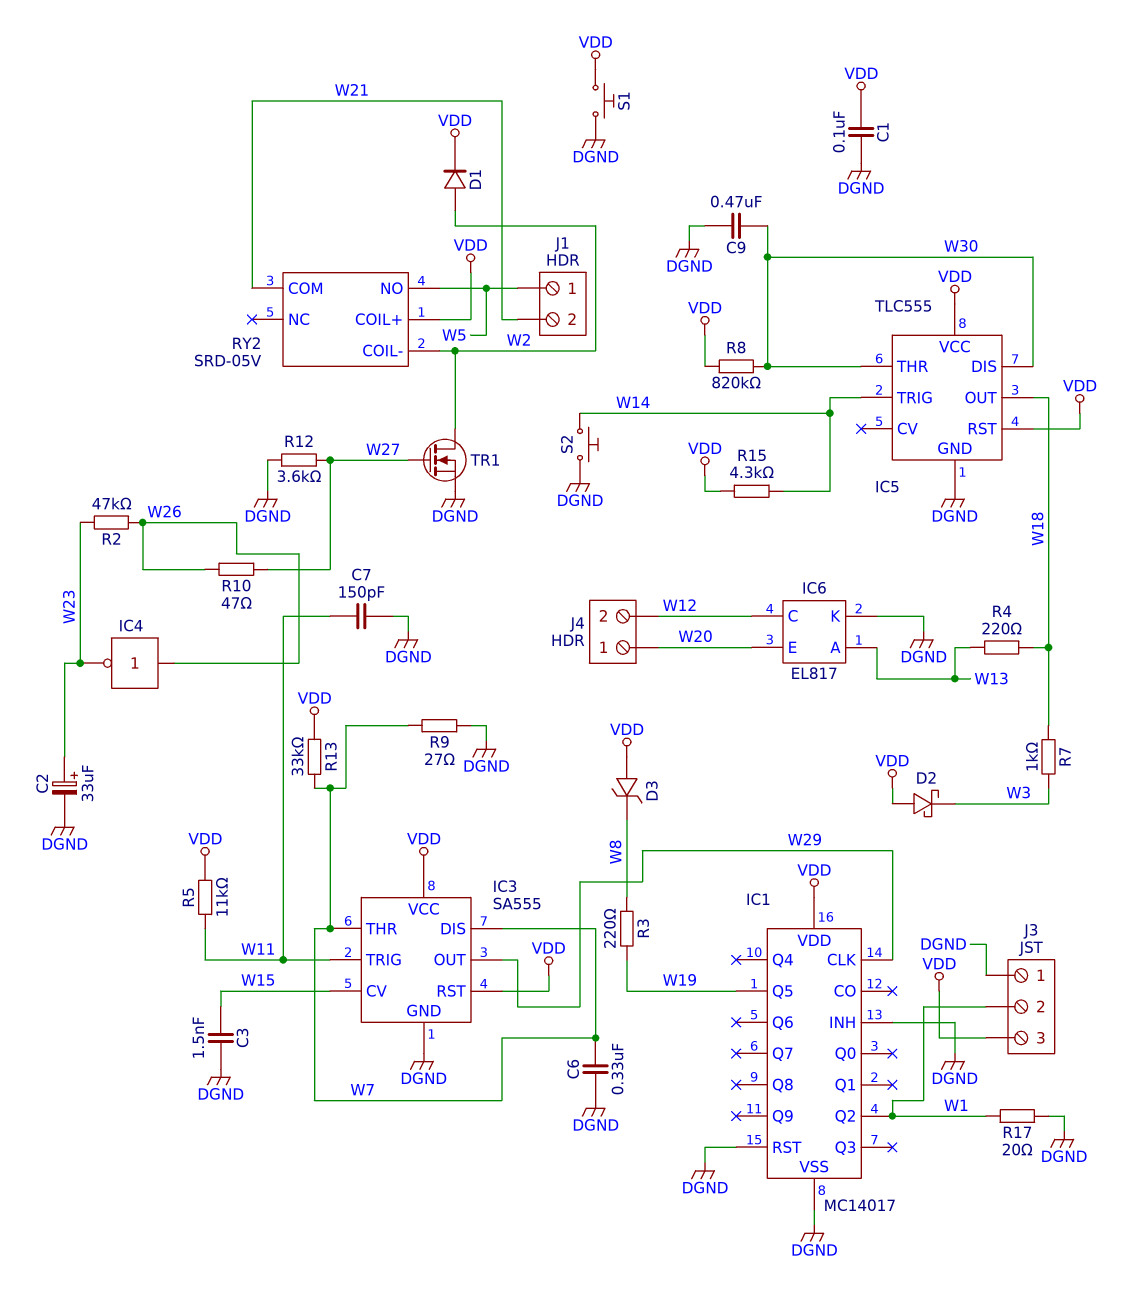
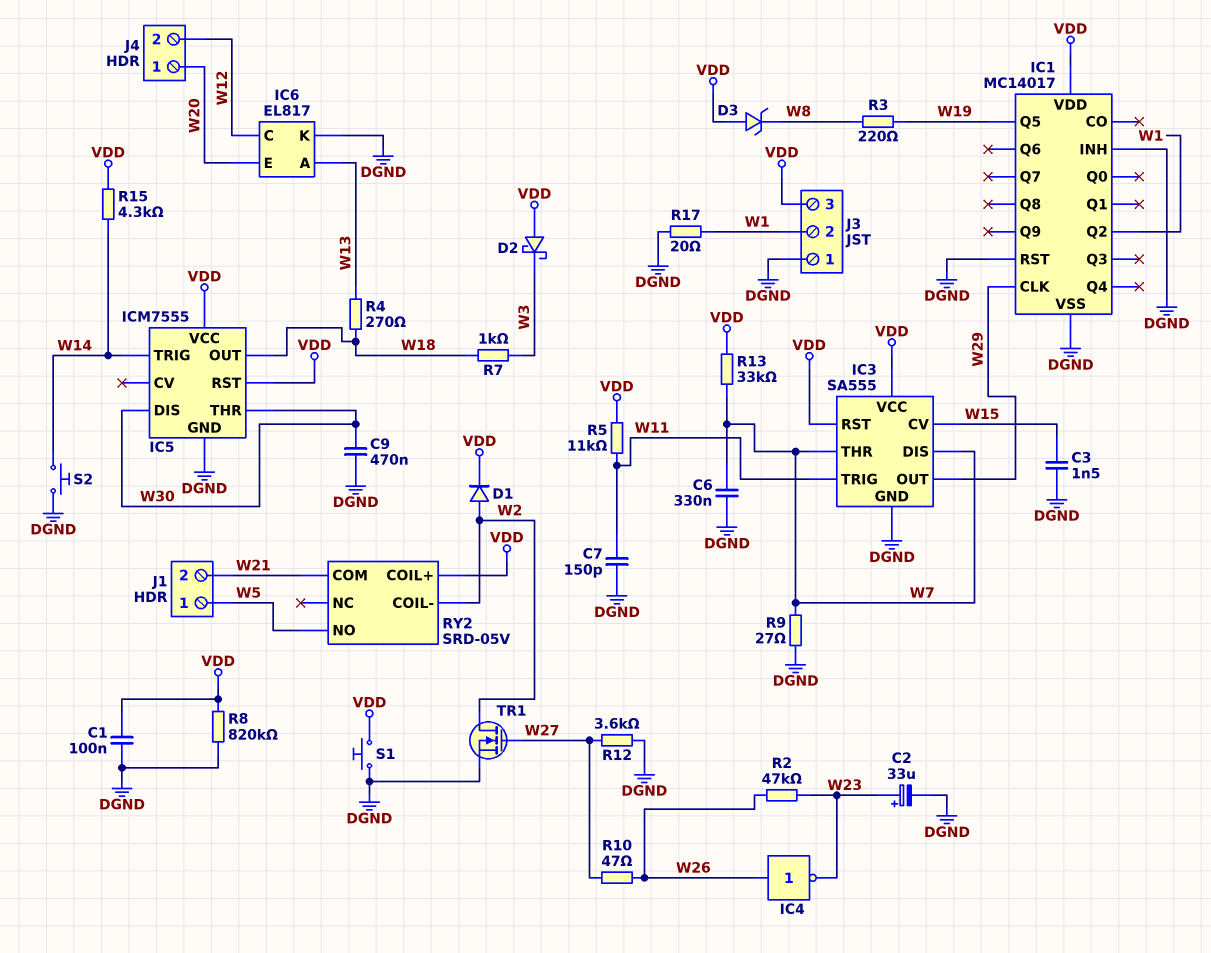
IC5: TLC555 -> ICM7555
R4: 220 (W13, W18) -> 270 (W13, W18)
R8: 820k (VDD, W30) -> 820k (DGND, VDD)

